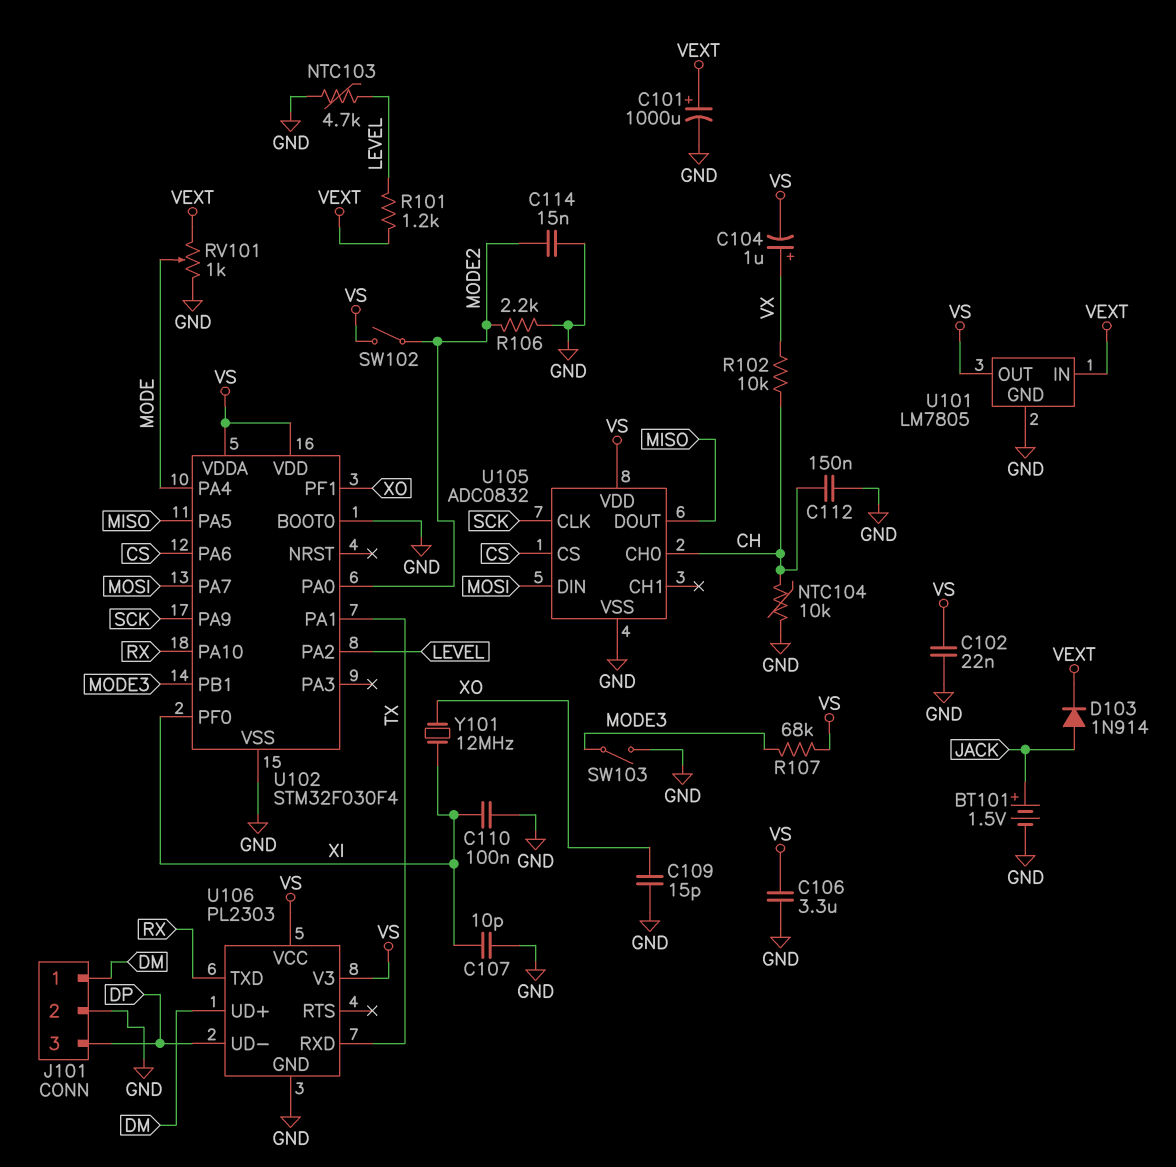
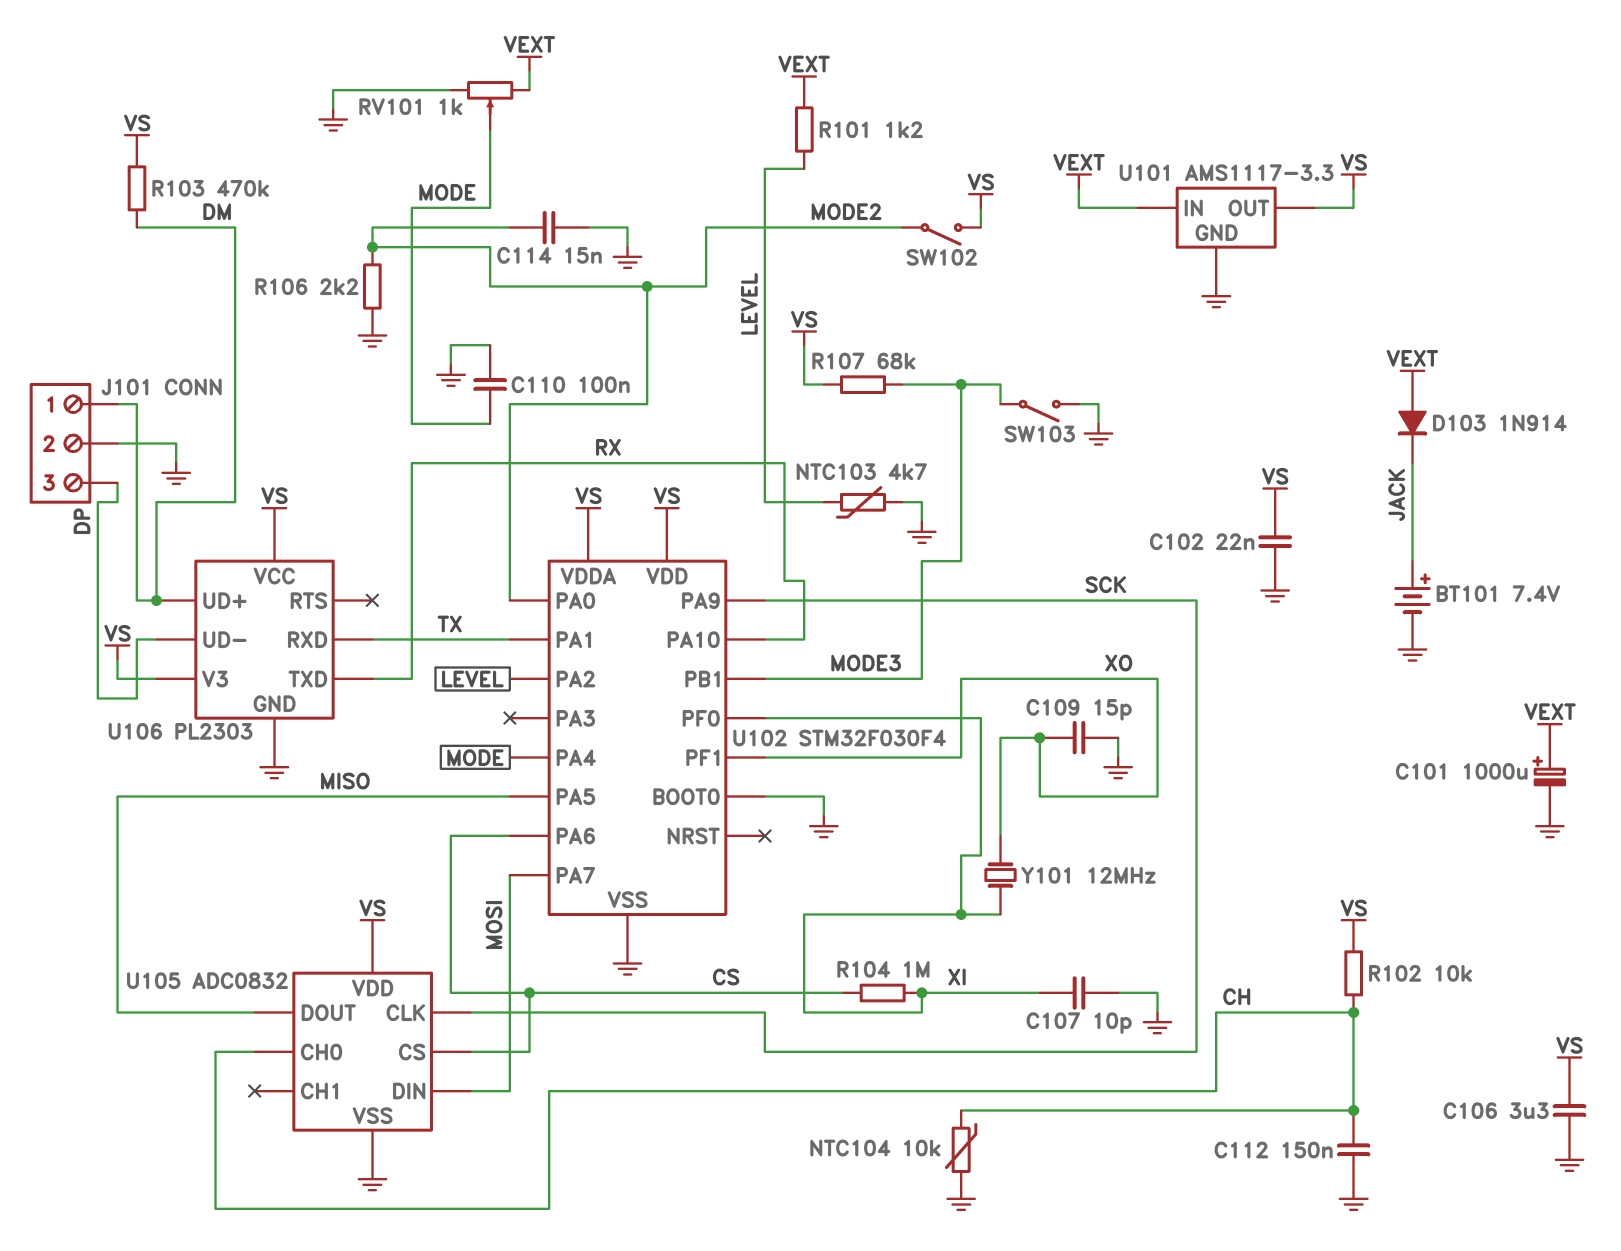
BT101: 1.5V (plus JACK, minus GND) -> 7.4V (plus JACK, minus GND)
C104: 1uF (plus VX, minus VS) -> none
C110: 100nF (GND, XI) -> 100nF (GND, MODE)
D103: diode 1N914 (A JACK, K VEXT) -> diode 1N914 (A VEXT, K JACK)
R102: 10k (CH, VX) -> 10k (CH, VS)
R103: none -> 470k (DM, VS)
R104: none -> 1M (CS, XI)
U101: LM7805 -> AMS1117-3.3

